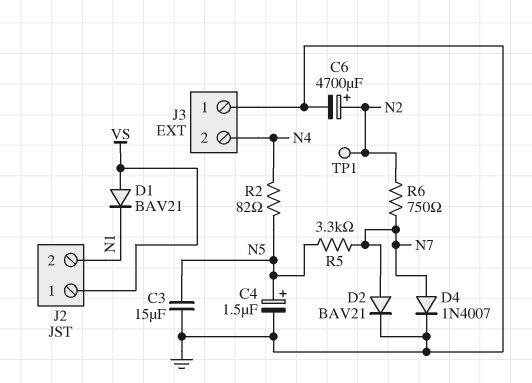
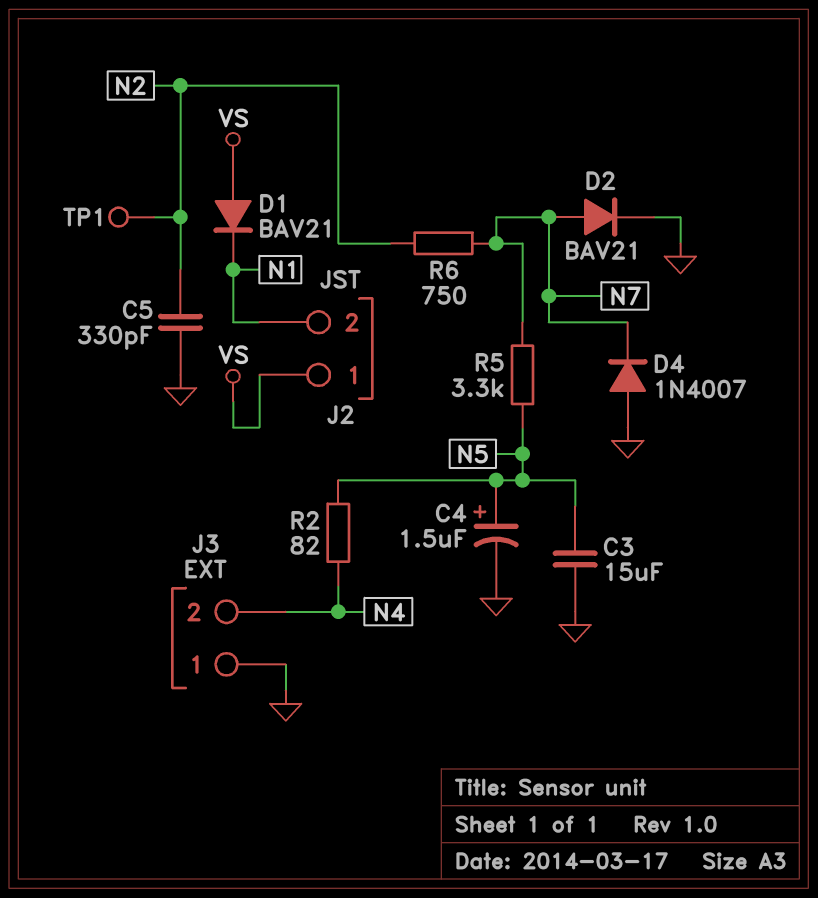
C5: none -> 330pF (GND, N2)
C6: 4700uF (plus N2, minus GND) -> none
D4: diode 1N4007 (A N7, K GND) -> diode 1N4007 (A GND, K N7)

